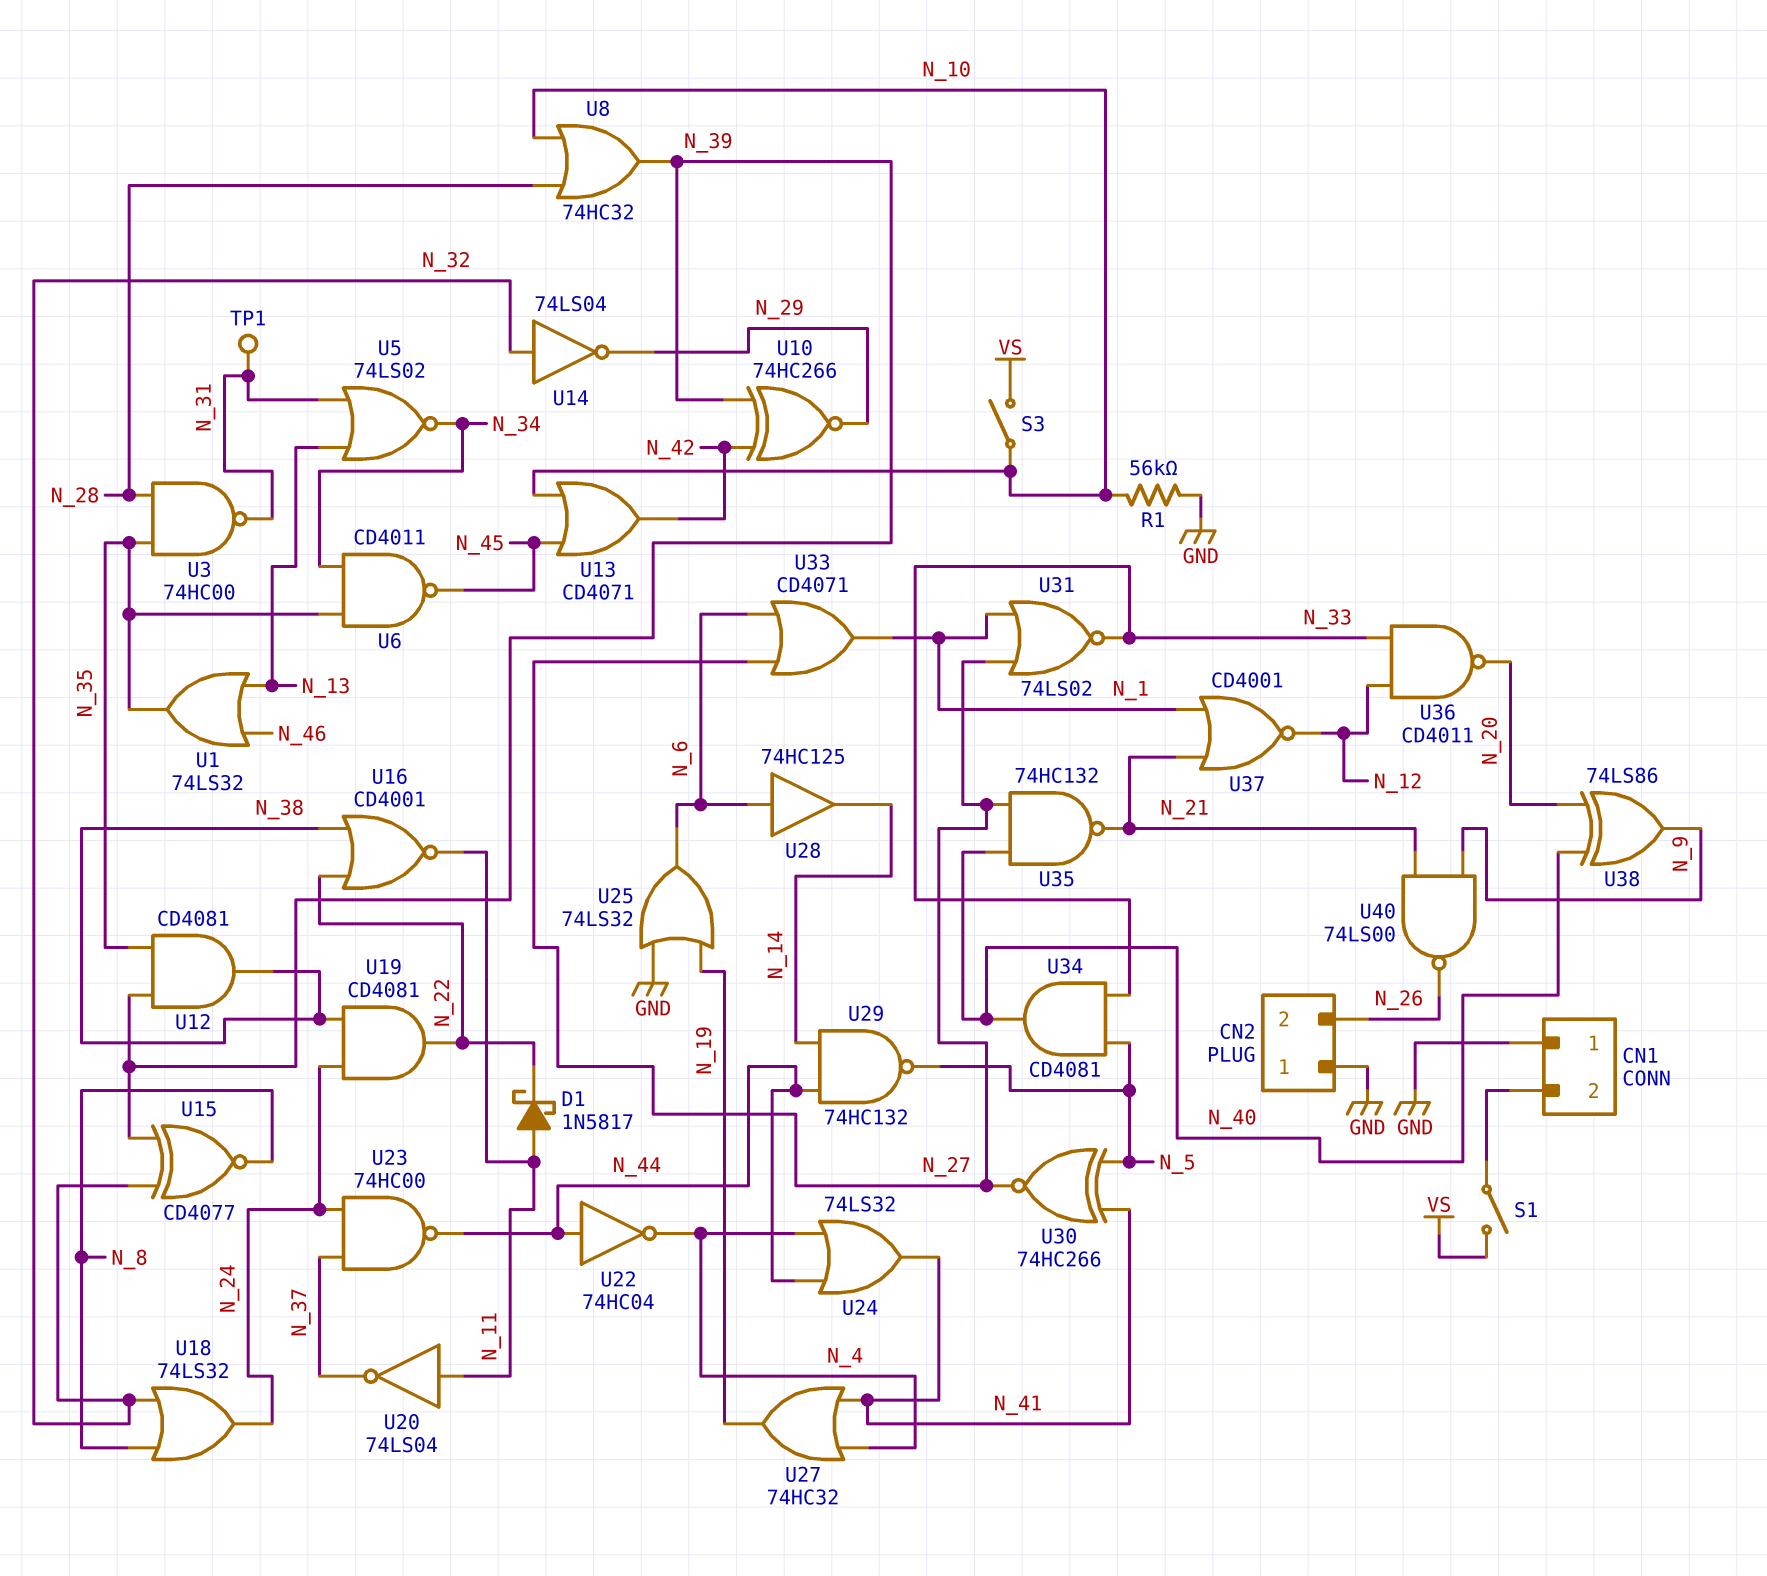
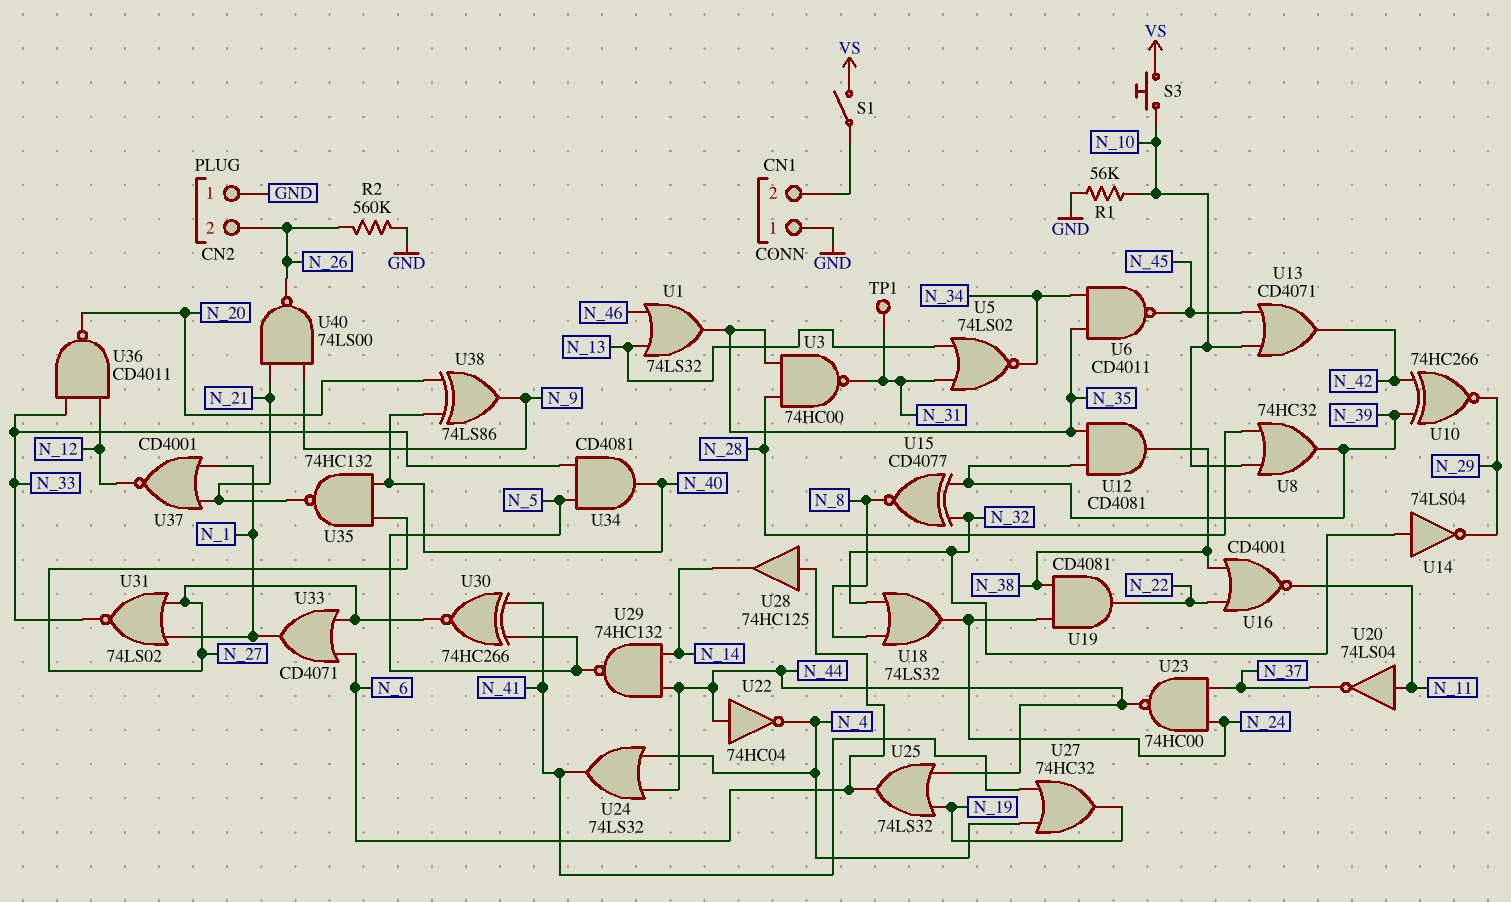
D1: schottky 1N5817 (A N_11, K N_22) -> none
R2: none -> 560k (GND, N_26)
S3: switch (N_10, VS) -> button (N_10, VS)
U25: OR 74LS32 (in GND, in N_19, out N_6) -> OR 74LS32 (in N_19, in N_44, out N_6)

